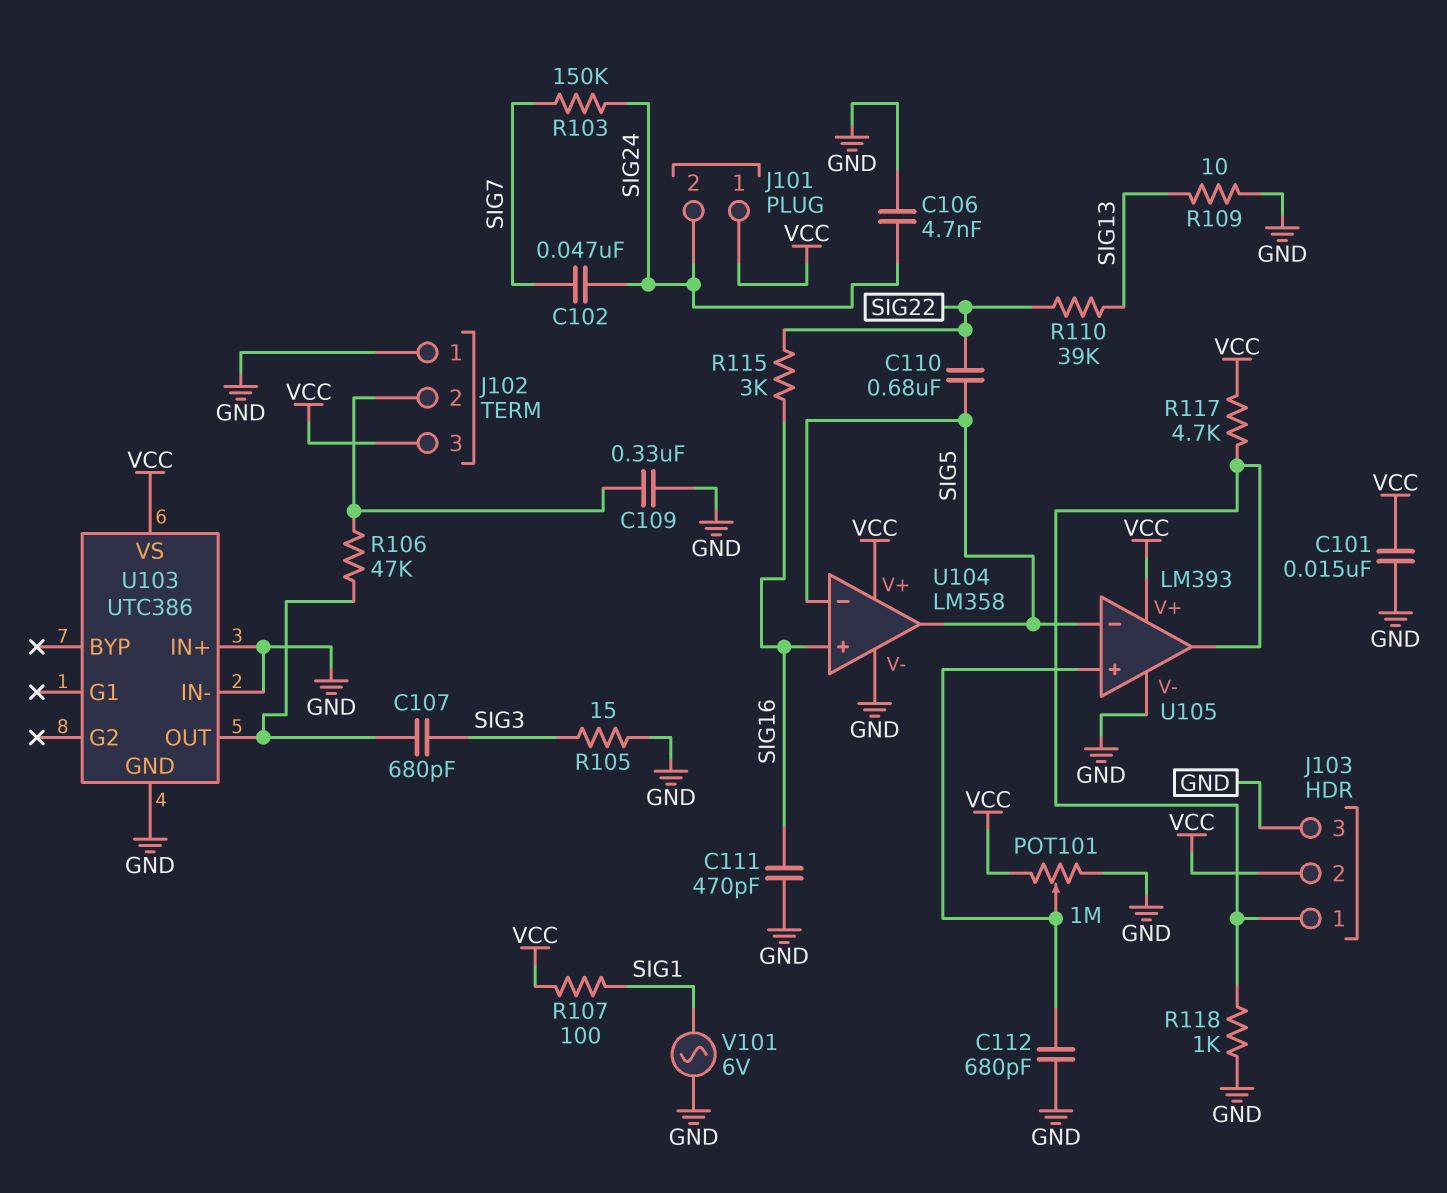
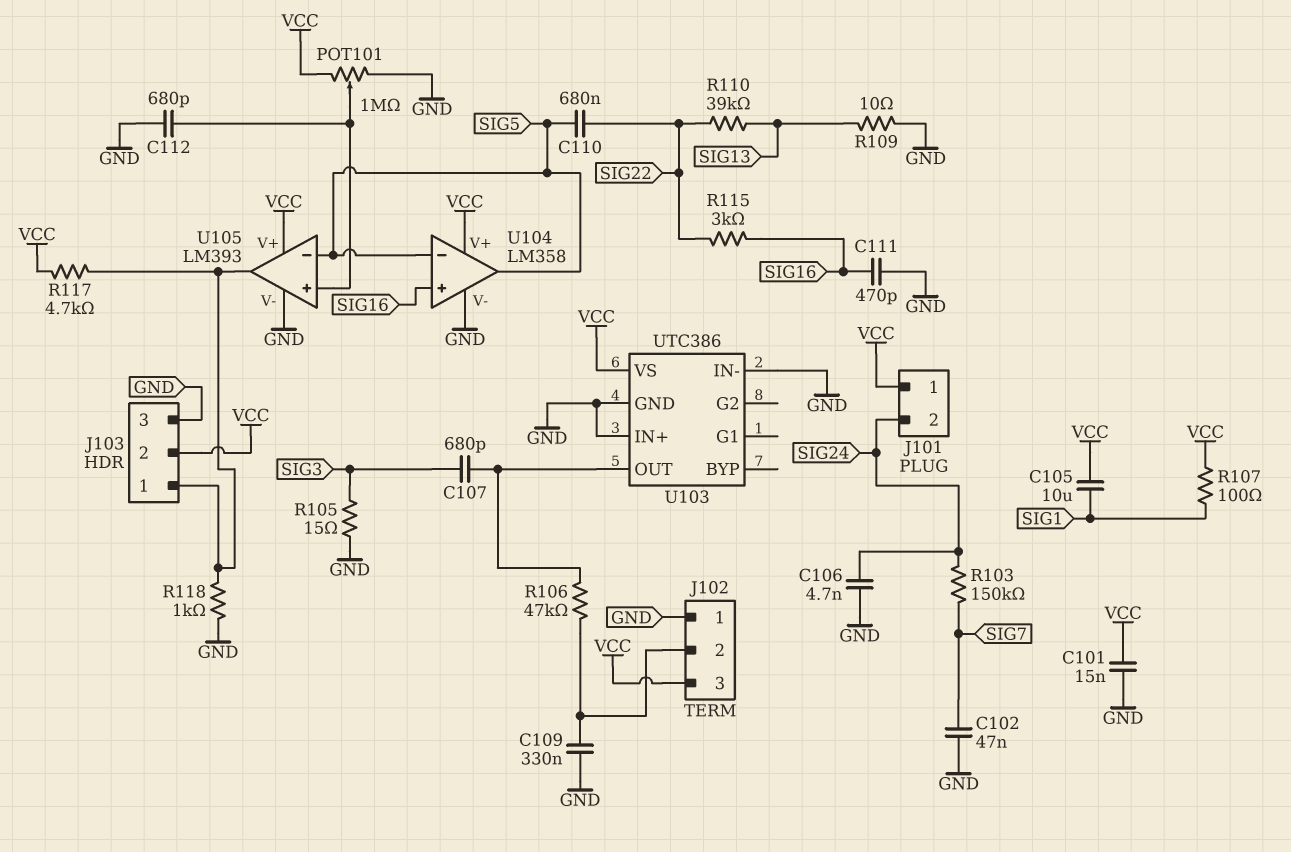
C102: 47nF (SIG7, SIG24) -> 47nF (GND, SIG7)
C105: none -> 10uF (SIG1, VCC)
V101: AC 6V (GND, SIG1) -> none

